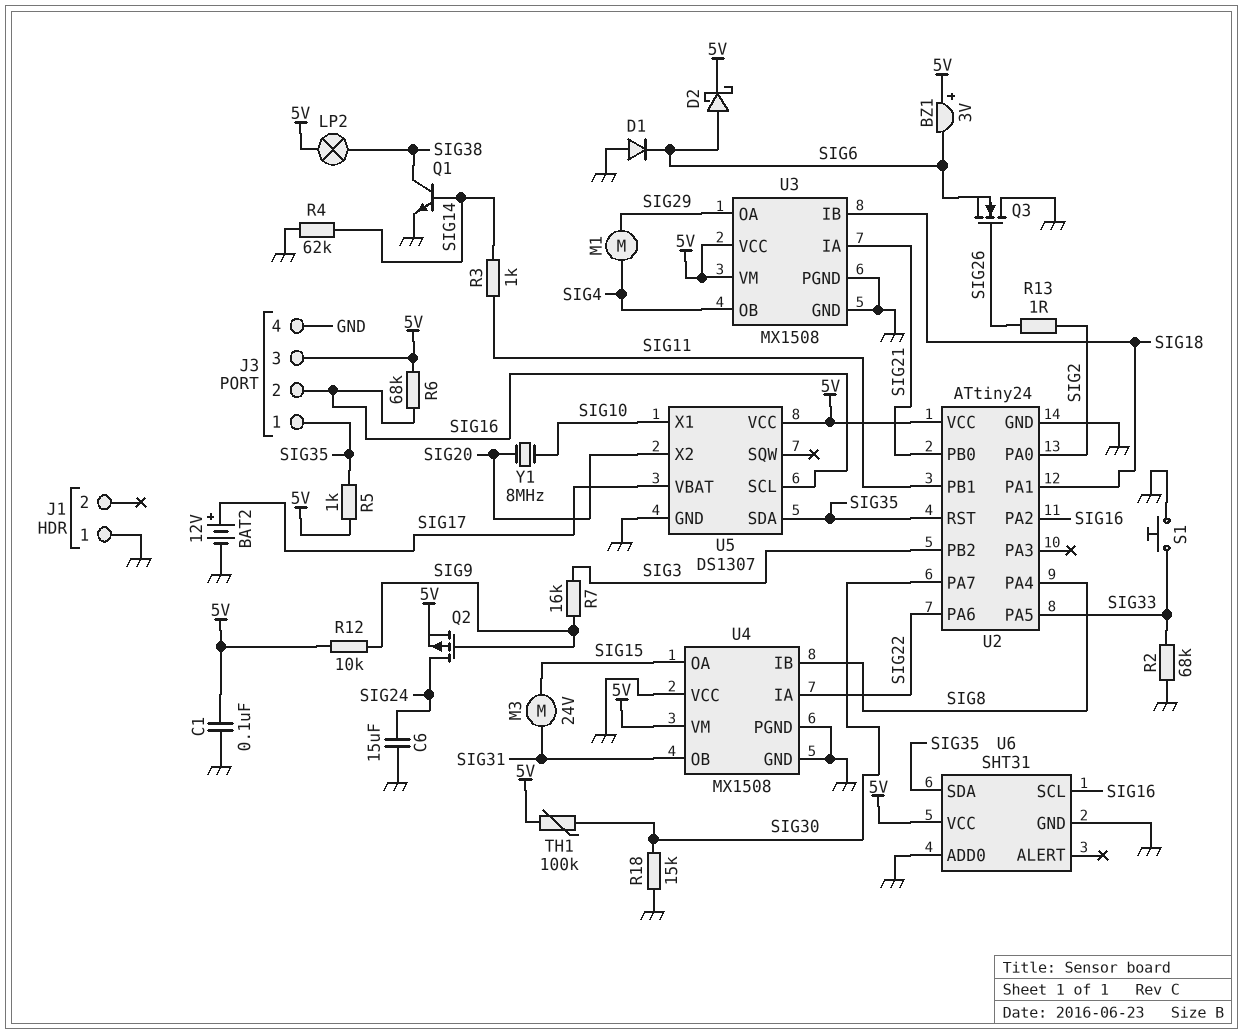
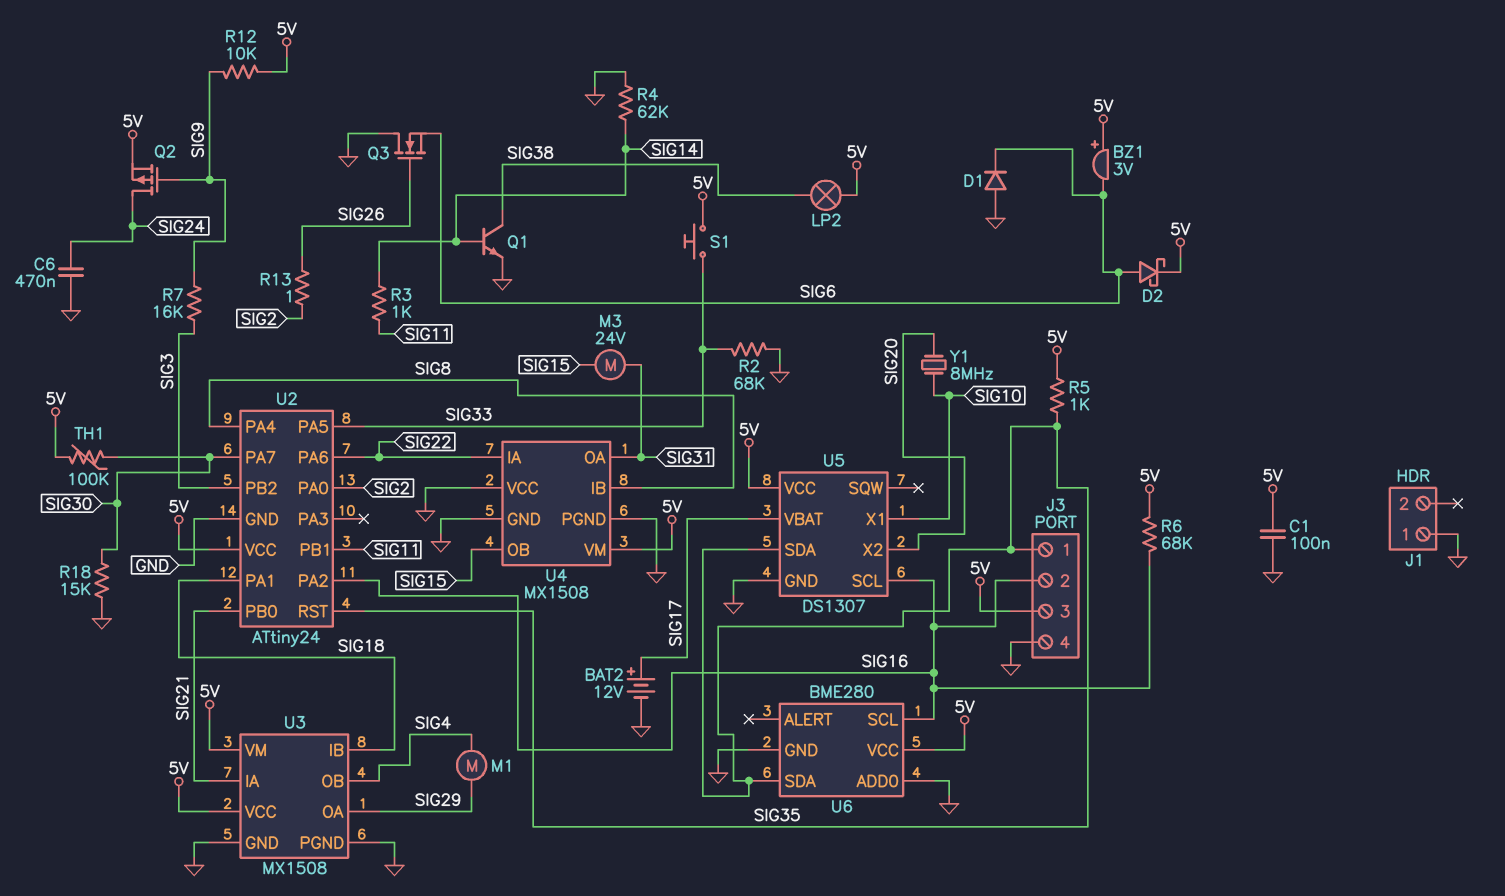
C6: 15uF (GND, SIG24) -> 470nF (GND, SIG24)
S1: button (GND, SIG33) -> button (5V, SIG33)
U4 pin OA: SIG15 -> SIG31
U4 pin OB: SIG31 -> SIG15
U6: SHT31 -> BME280

